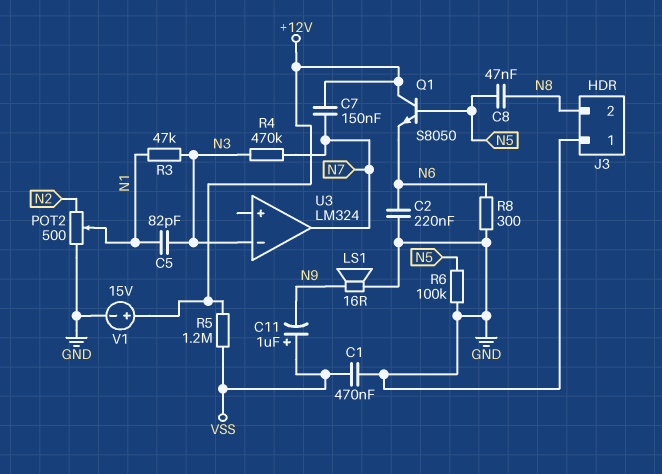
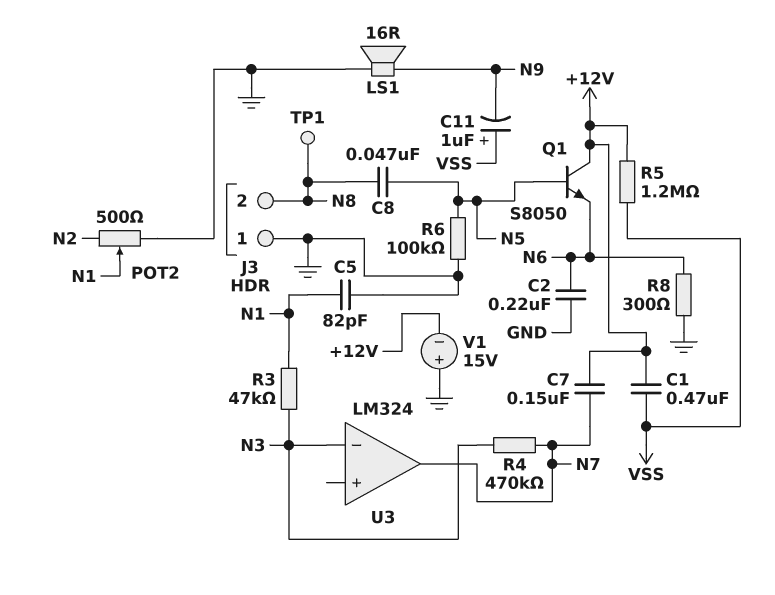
C1: 470nF (GND, VSS) -> 470nF (+12V, VSS)
C5: 82pF (N1, N3) -> 82pF (GND, N1)
TP1: none -> test point (N8)
V1: 15V (plus +12V, minus GND) -> 15V (plus GND, minus +12V)

